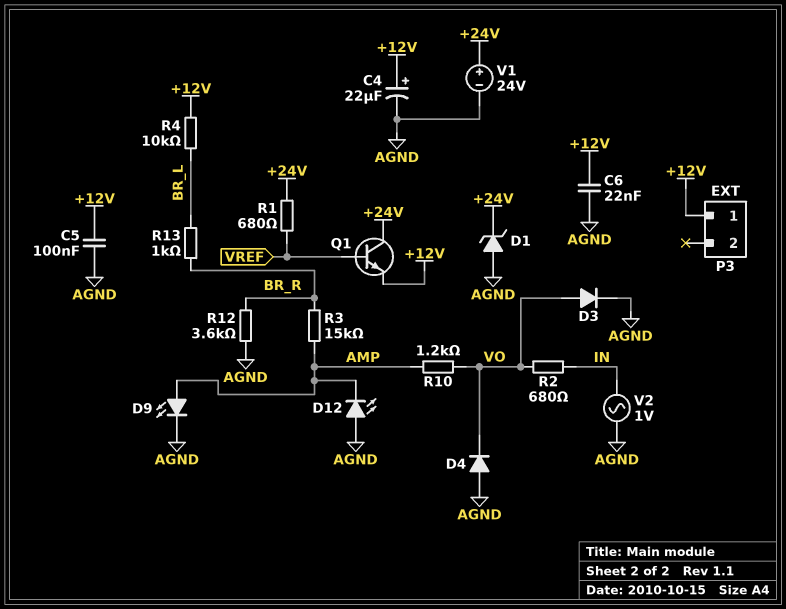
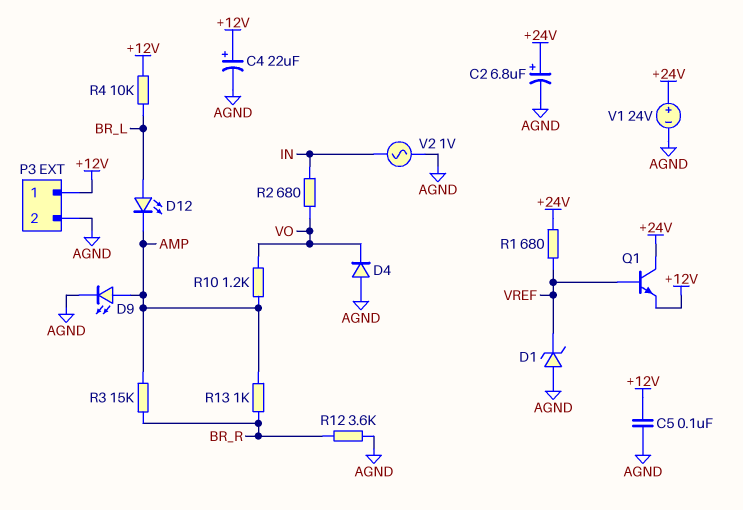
C2: none -> 6.8uF (plus +24V, minus AGND)
C6: 22nF (+12V, AGND) -> none
D1: zener (A AGND, K +24V) -> zener (A AGND, K VREF)
D3: diode (A VO, K AGND) -> none
D12: LED (A AGND, K AMP) -> LED (A BR_L, K AMP)
P3 pin 2: none -> AGND
R13: 1k (BR_L, BR_R) -> 1k (AMP, BR_R)

